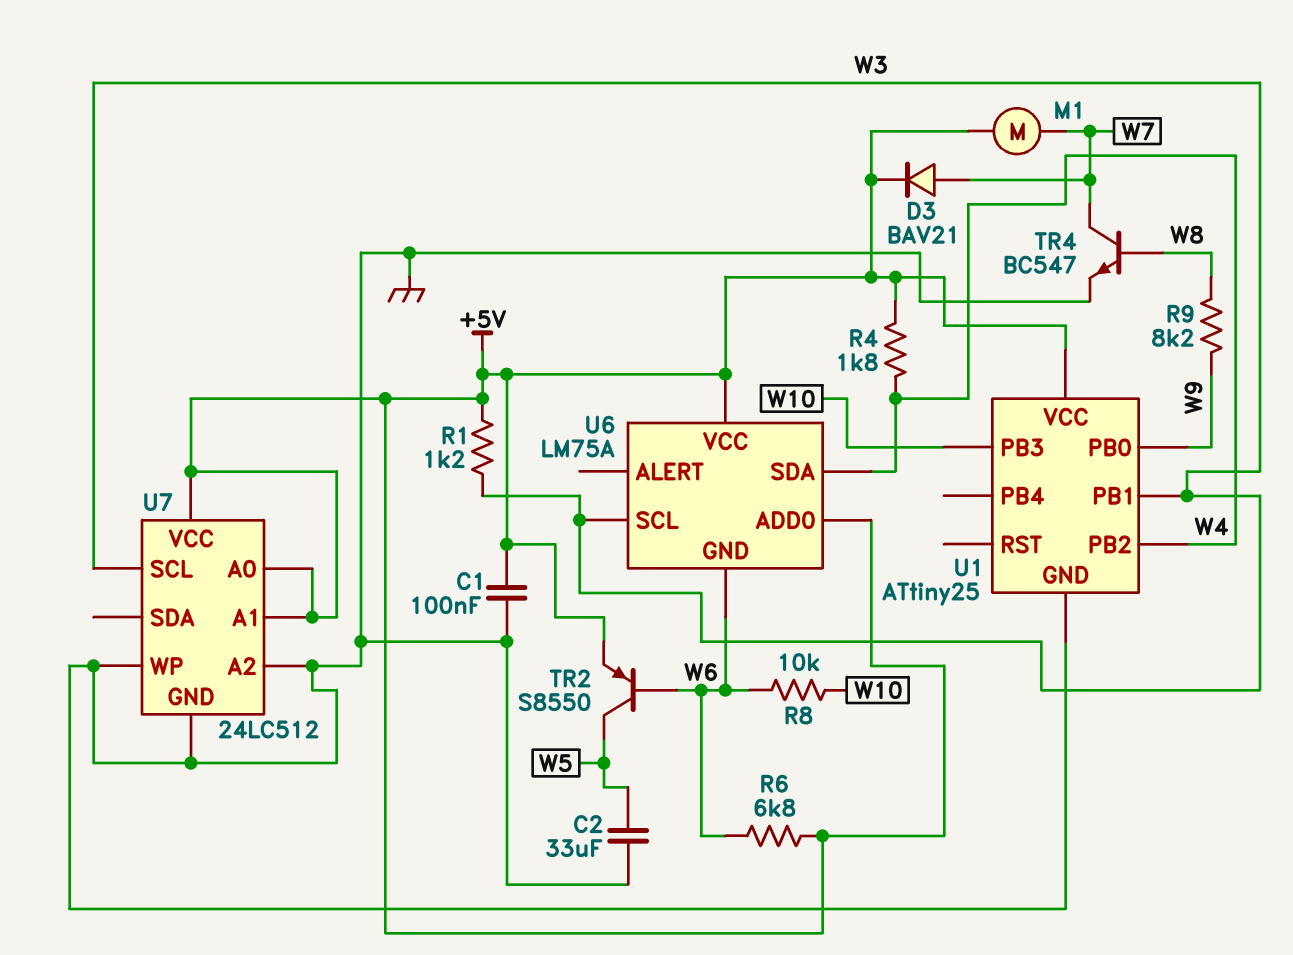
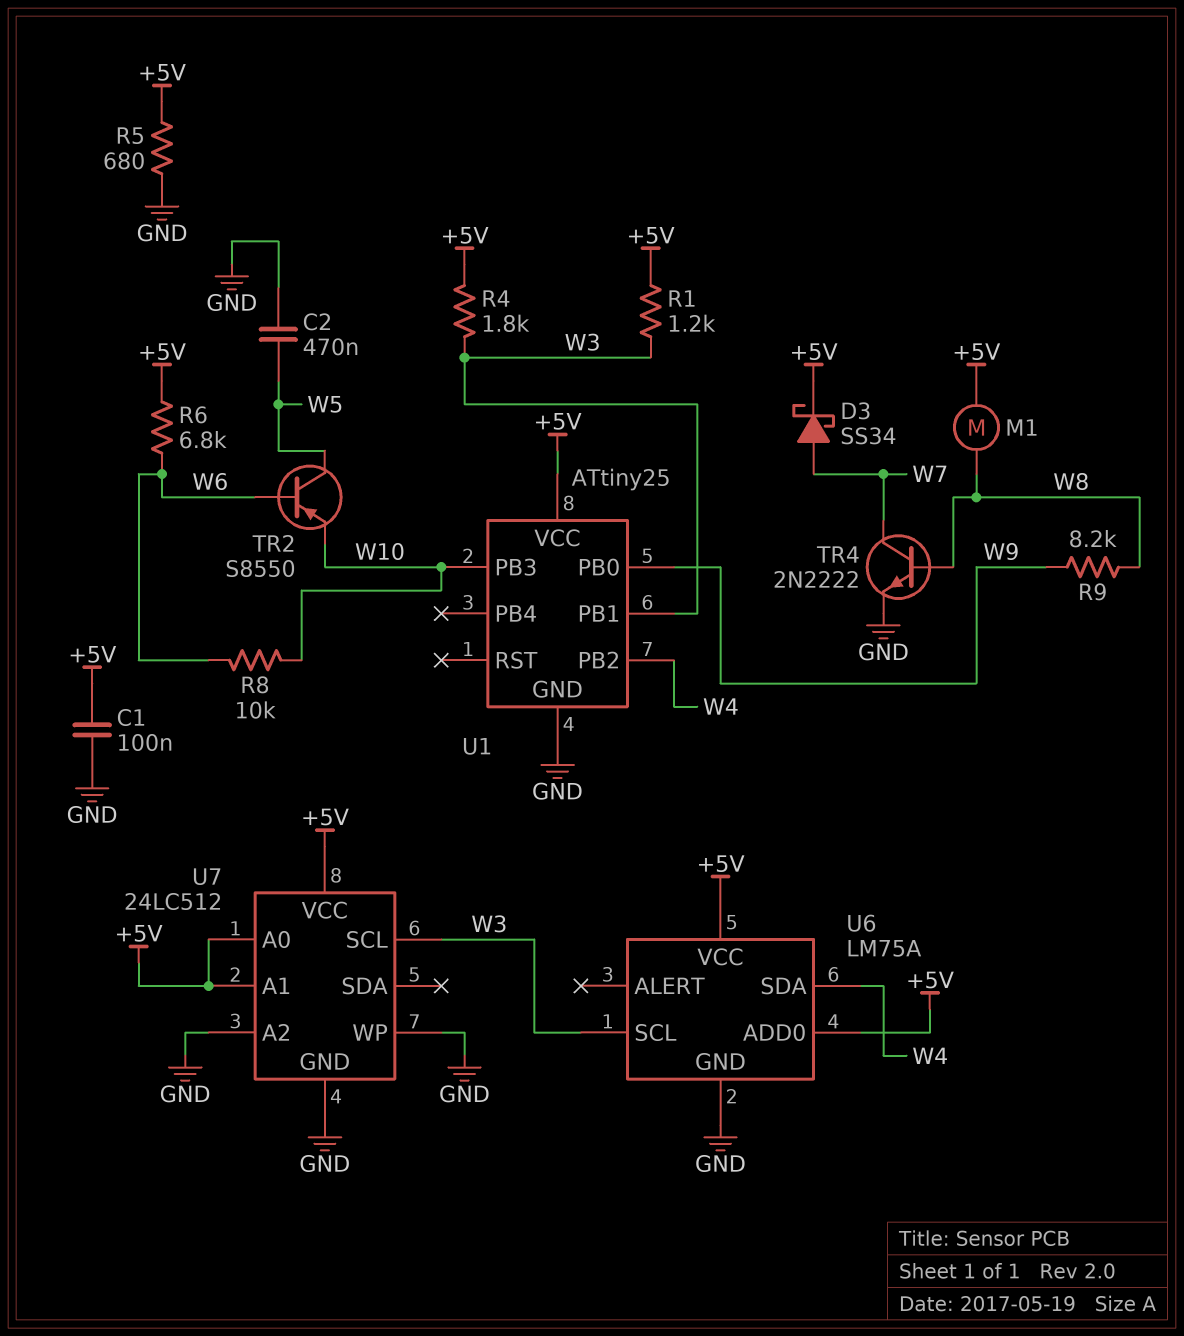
C2: 33uF (GND, W5) -> 470nF (GND, W5)
D3: diode BAV21 (A W7, K +5V) -> schottky SS34 (A W7, K +5V)
M1: motor (+5V, W7) -> motor (+5V, W8)
R4: 1.8k (+5V, W4) -> 1.8k (+5V, W3)
R5: none -> 680 (+5V, GND)
TR2: PNP S8550 (B W6, C W5, E +5V) -> PNP S8550 (B W6, C W5, E W10)
TR4: NPN BC547 (B W8, C W7, E GND) -> NPN 2N2222 (B W8, C W7, E GND)
U6 pin GND: W6 -> GND

